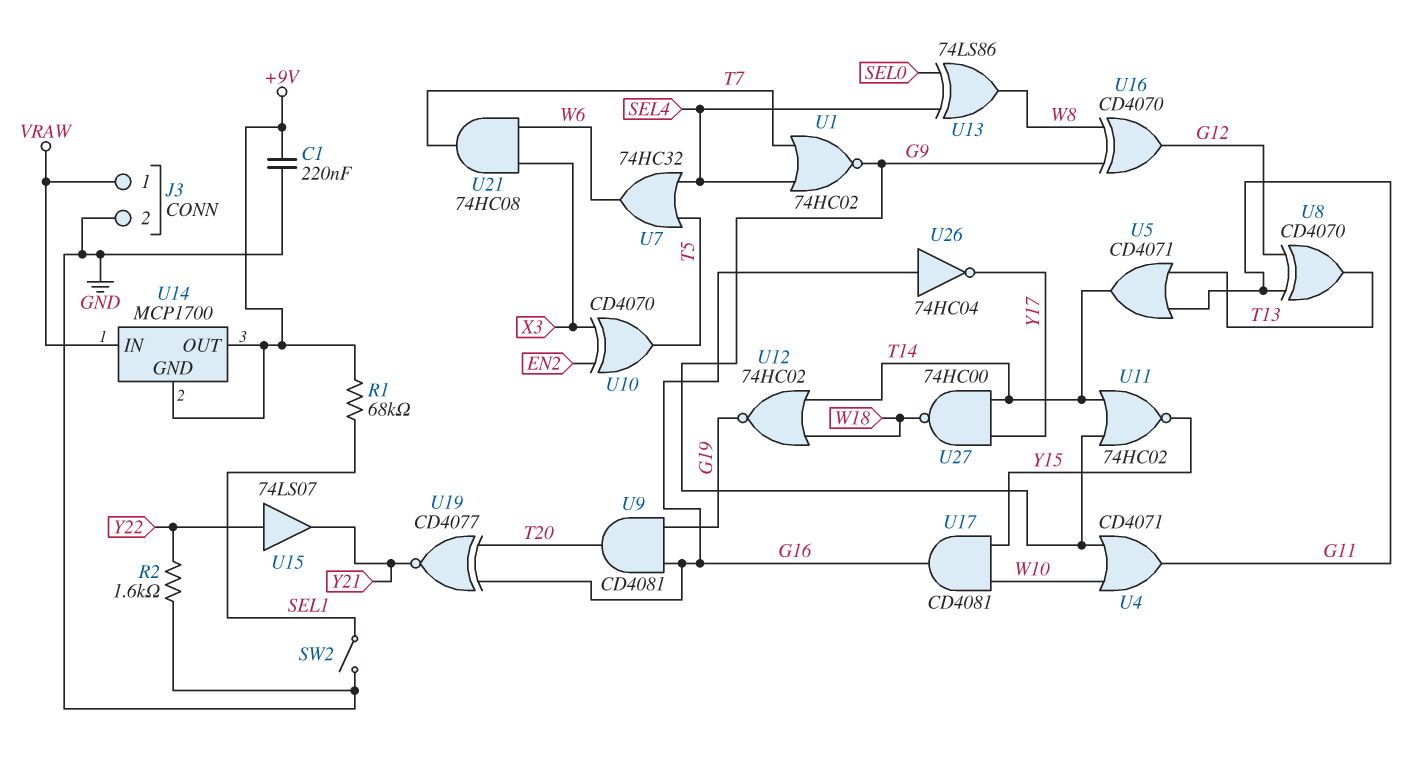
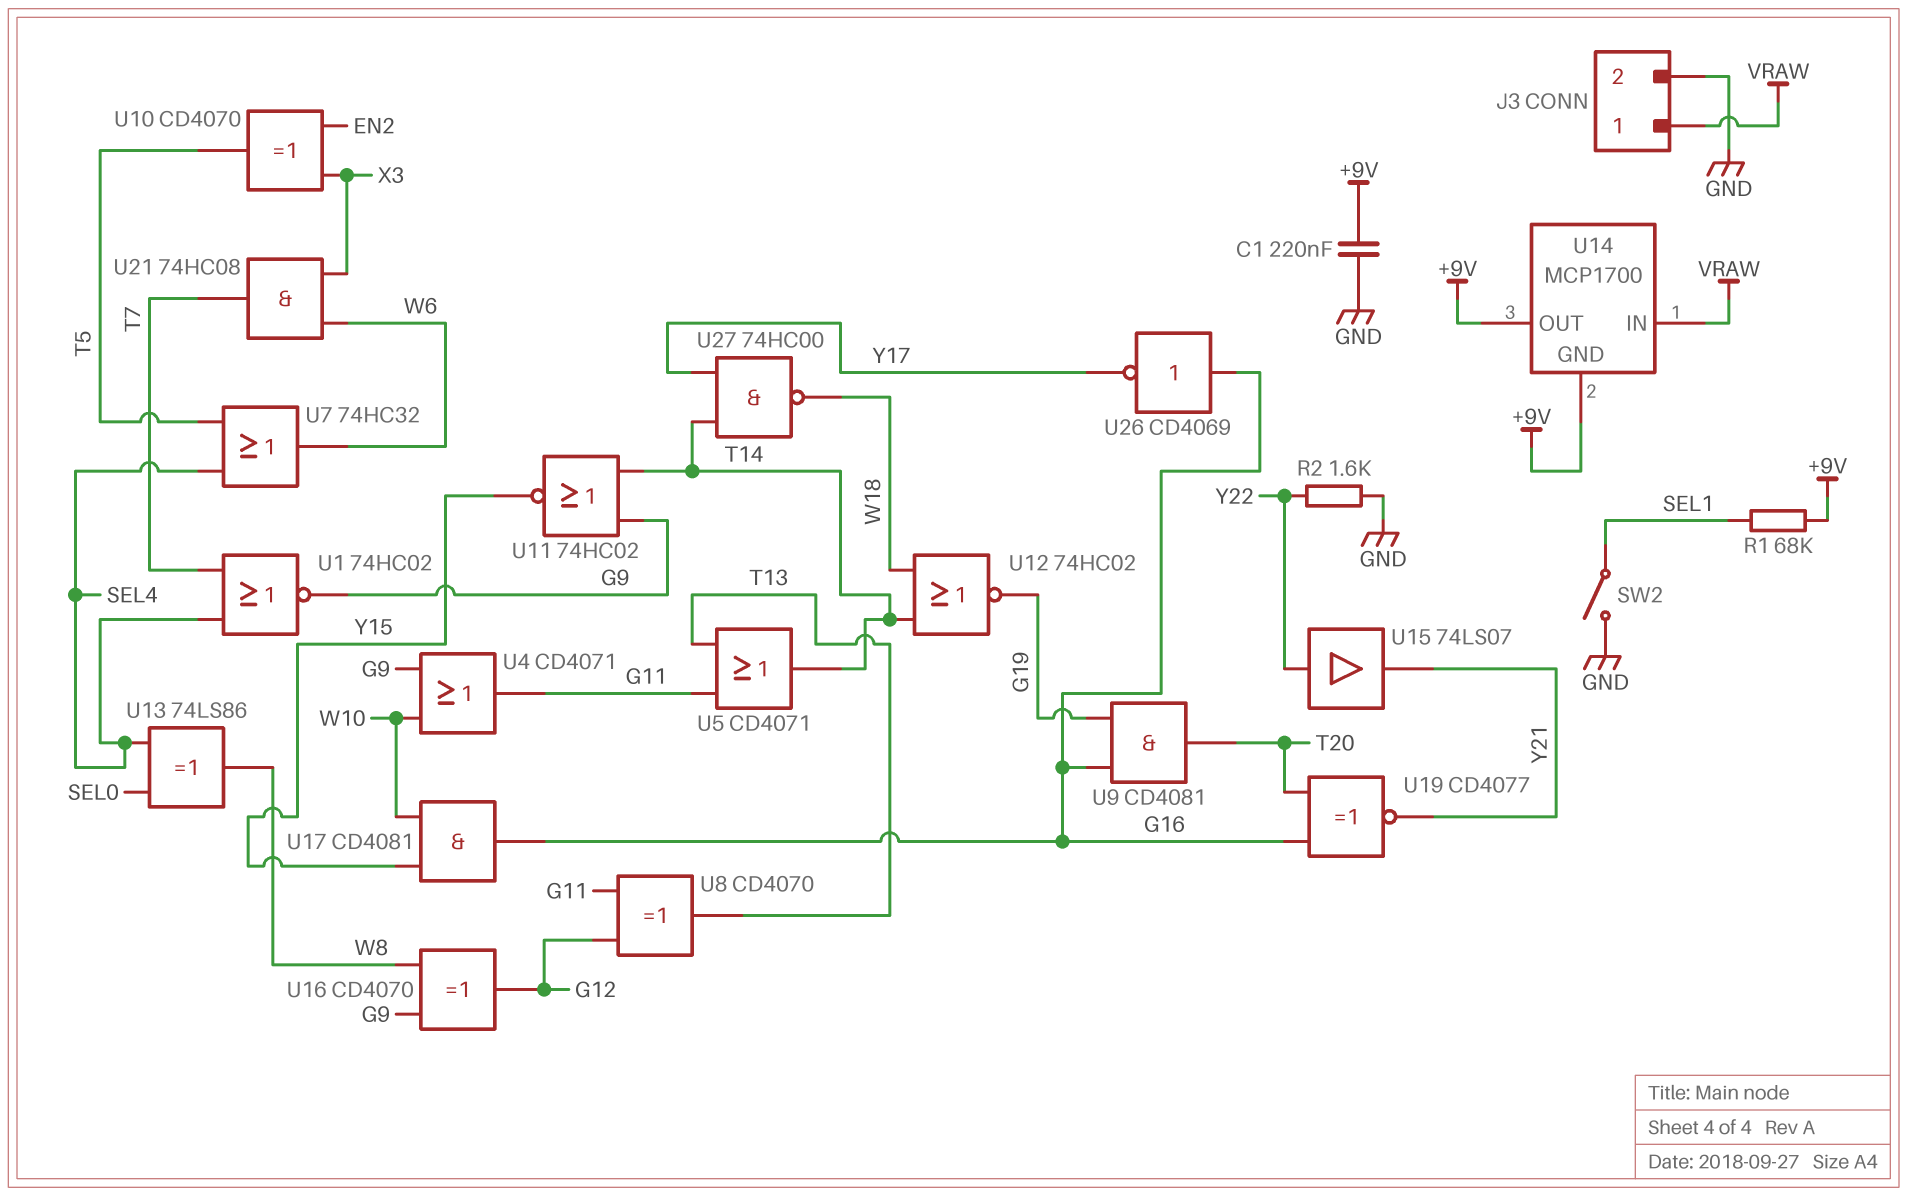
U26: NOT 74HC04 (in G16, out Y17) -> NOT CD4069 (in G16, out Y17)

